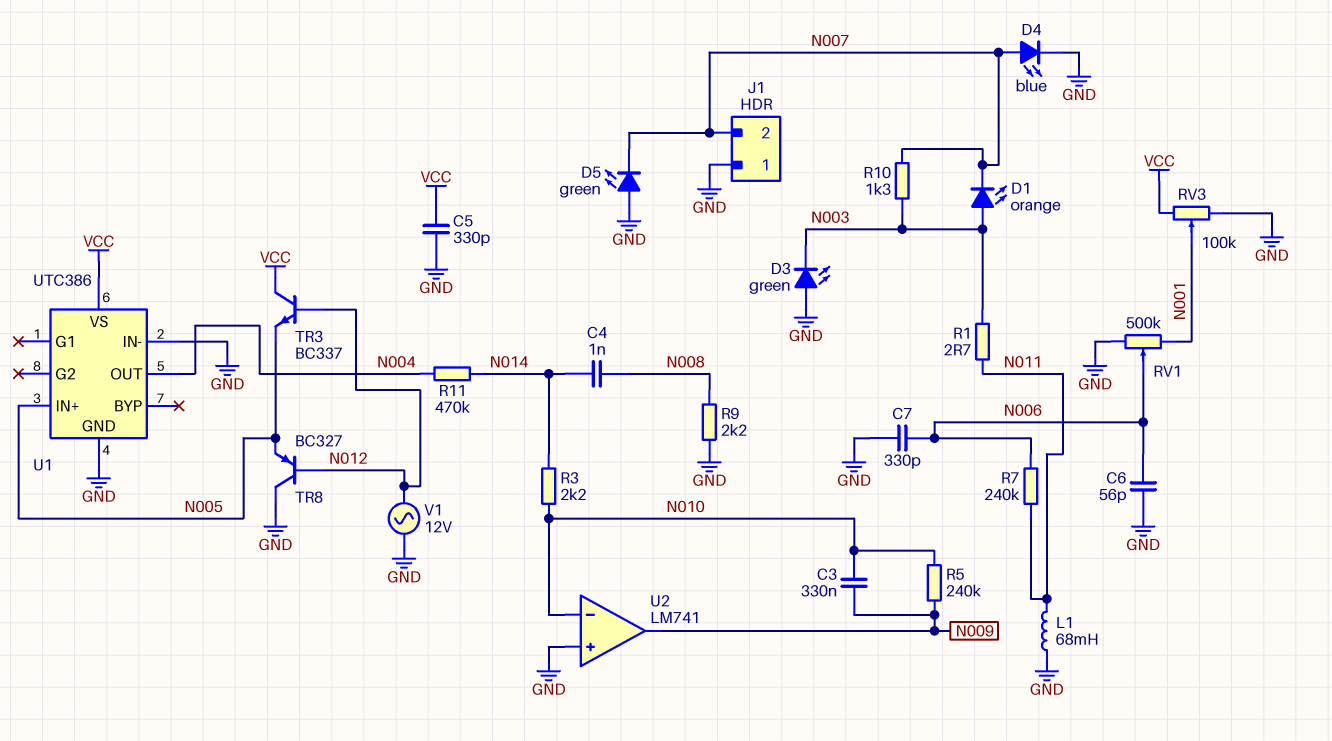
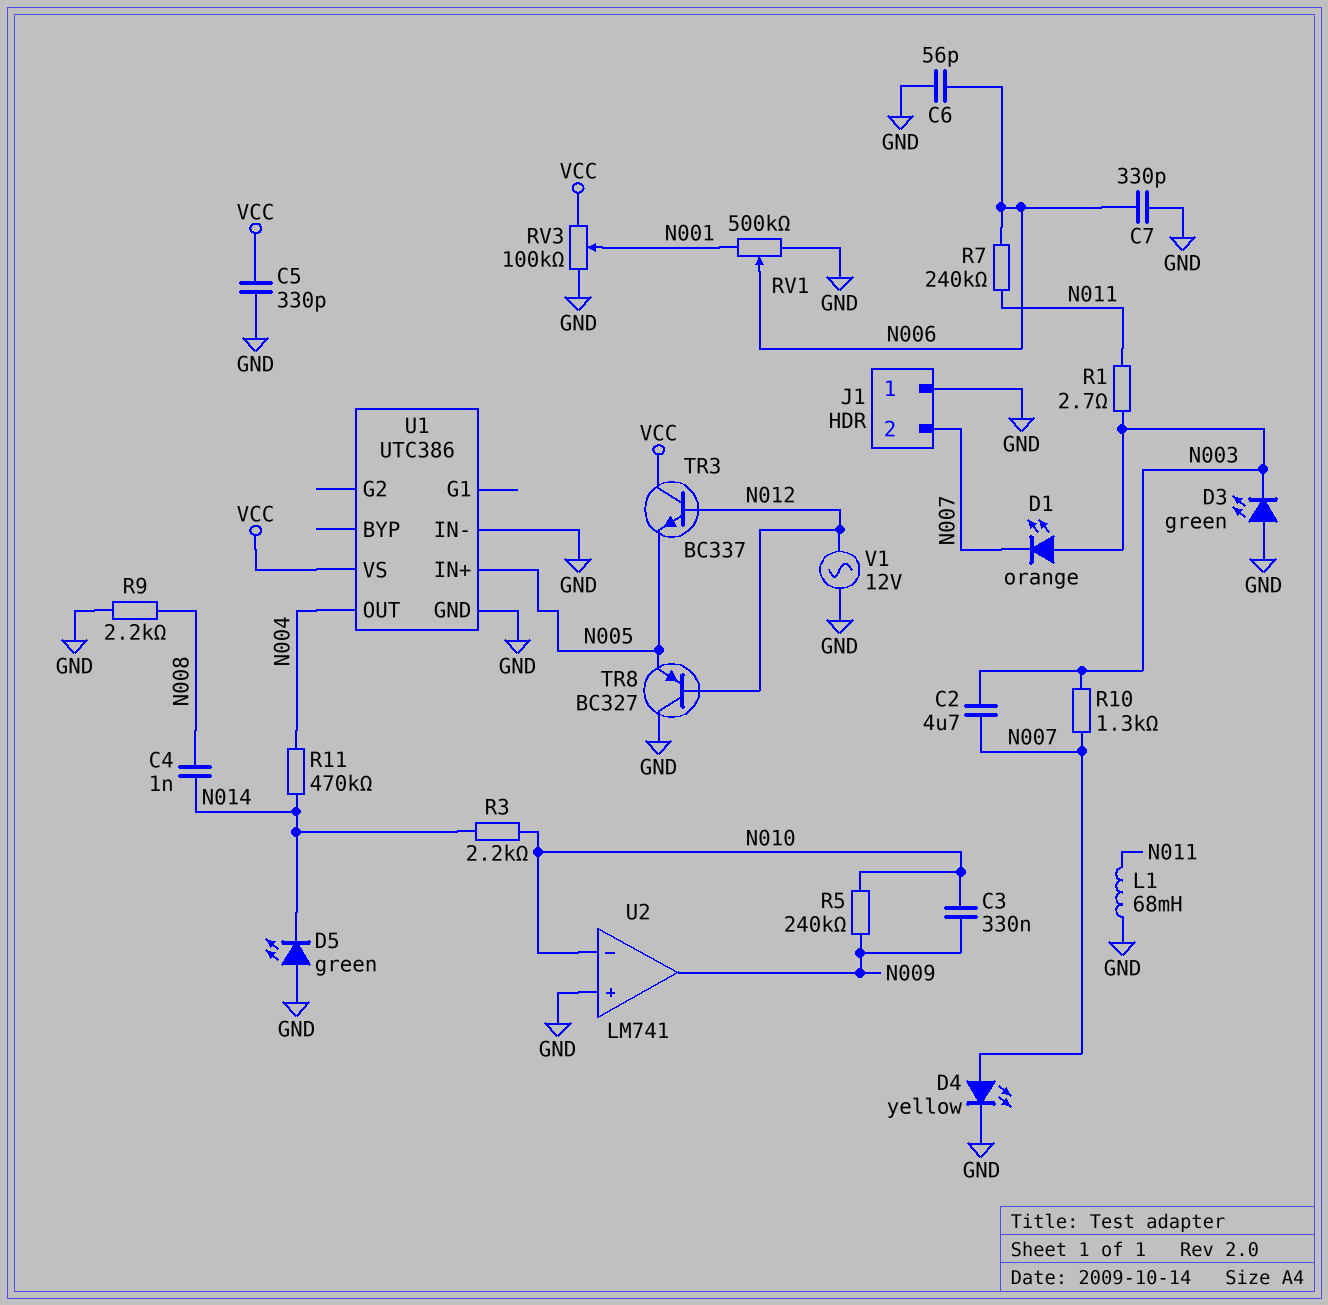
C2: none -> 4.7uF (N003, N007)
D4: LED blue (A N007, K GND) -> LED yellow (A N007, K GND)
D5: LED green (A GND, K N007) -> LED green (A GND, K N014)

